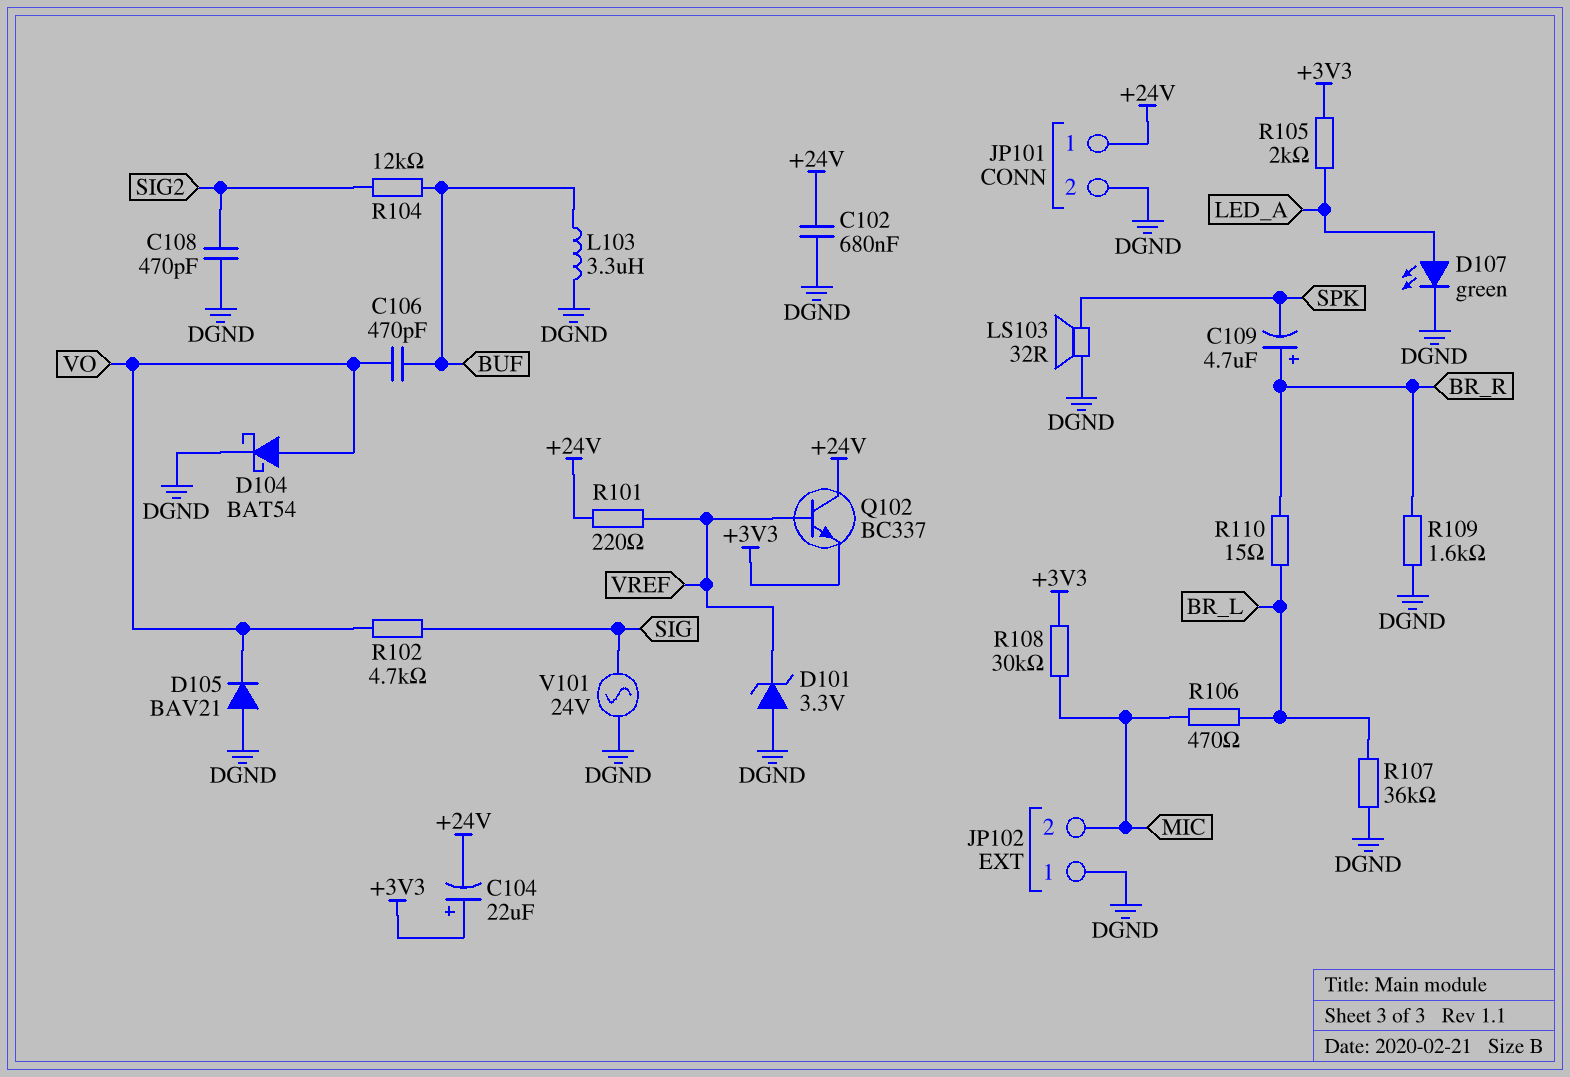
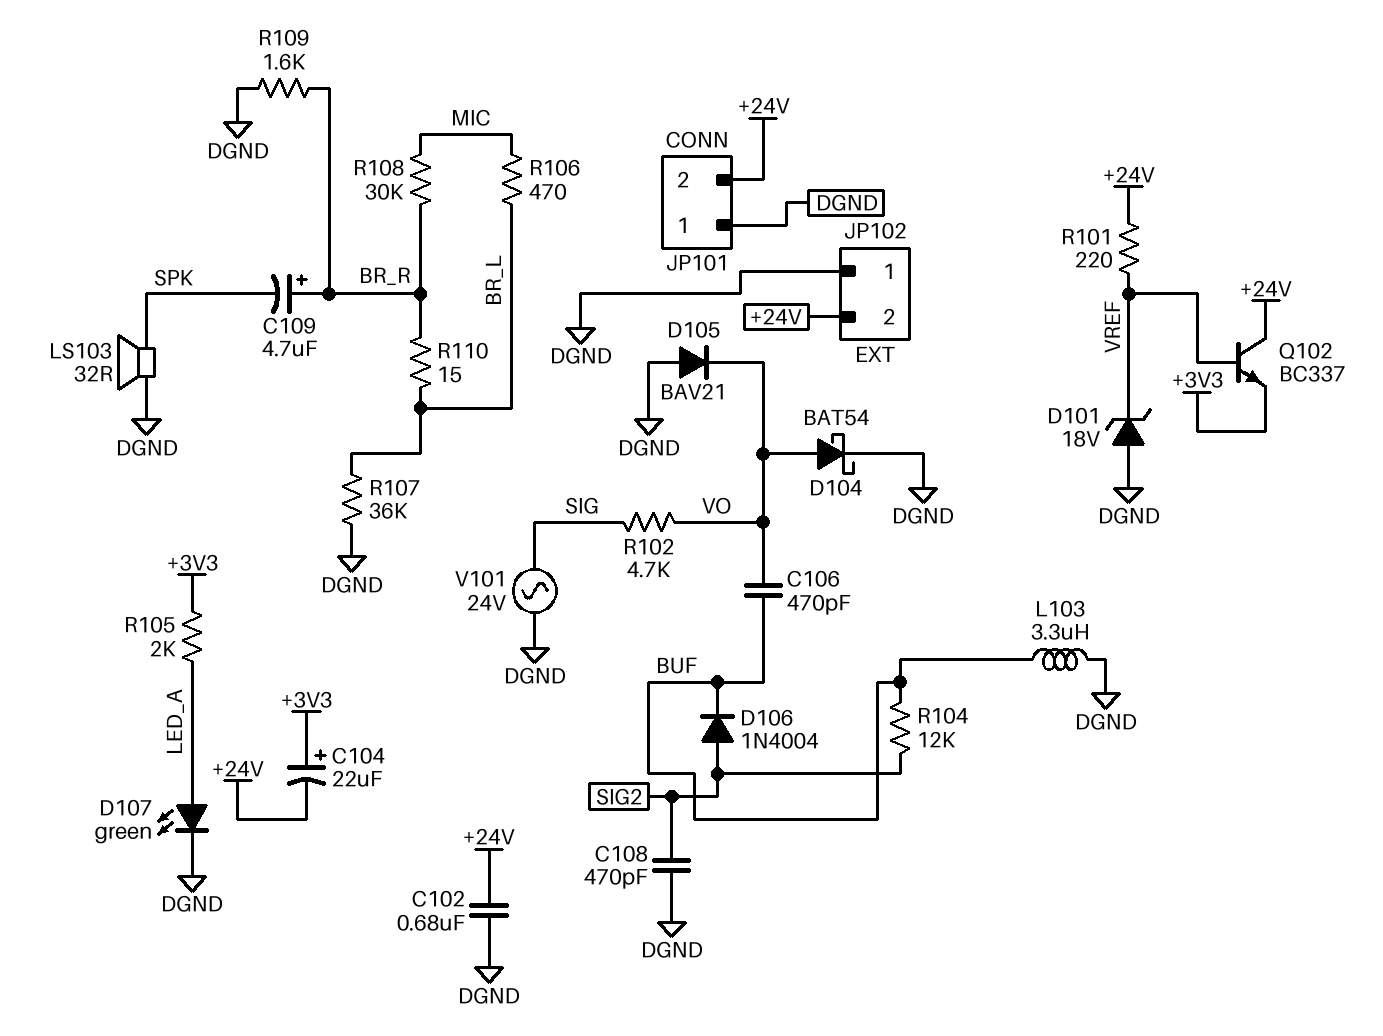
D101: zener 3.3V (A DGND, K VREF) -> zener 18V (A DGND, K VREF)
D106: none -> diode 1N4004 (A SIG2, K BUF)
JP101 pin 1: +24V -> DGND
JP101 pin 2: DGND -> +24V
JP102 pin 2: MIC -> +24V
R108: 30k (+3V3, MIC) -> 30k (BR_R, MIC)

